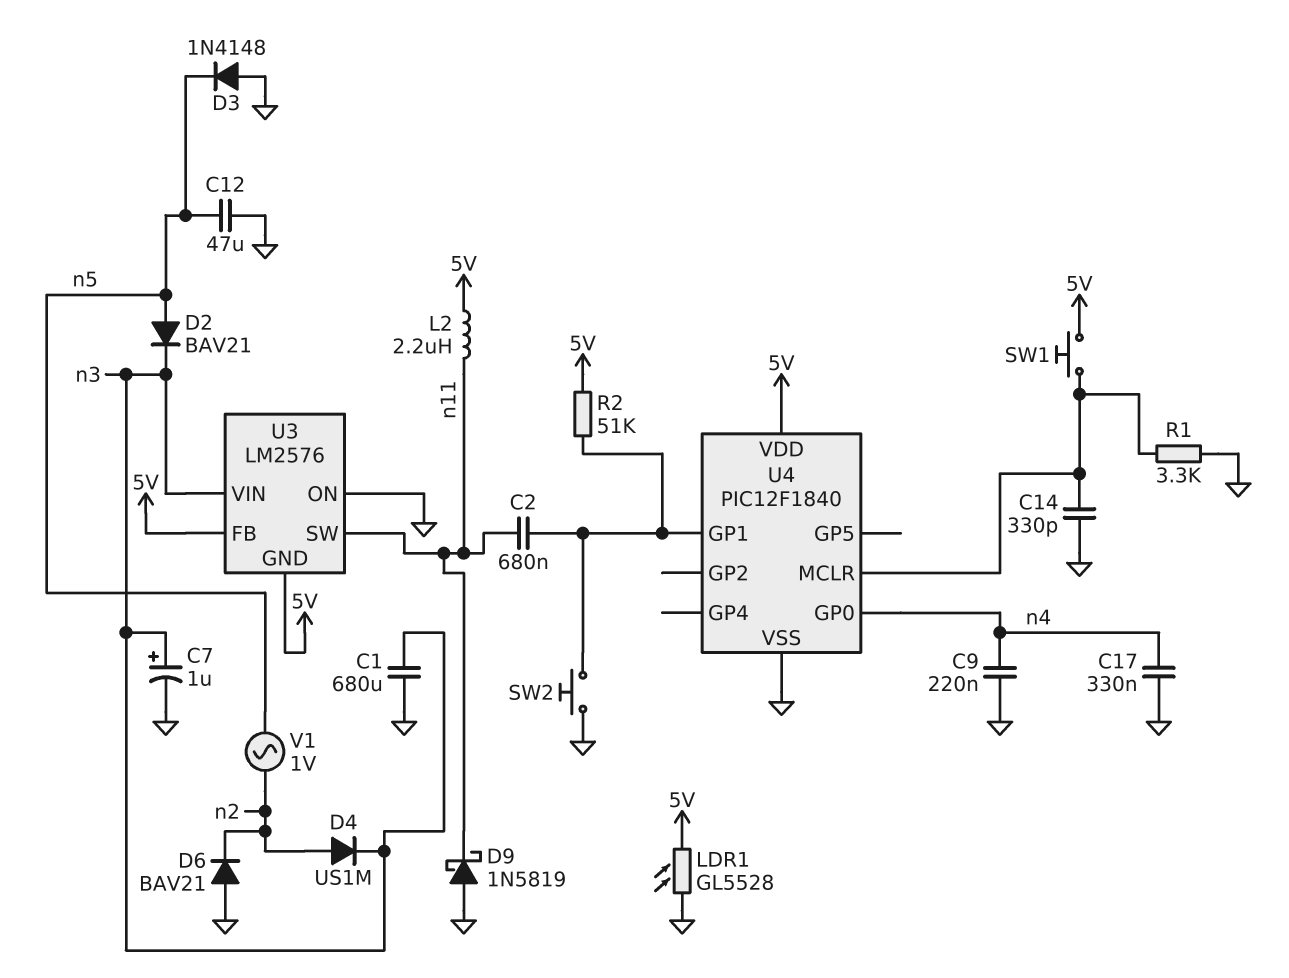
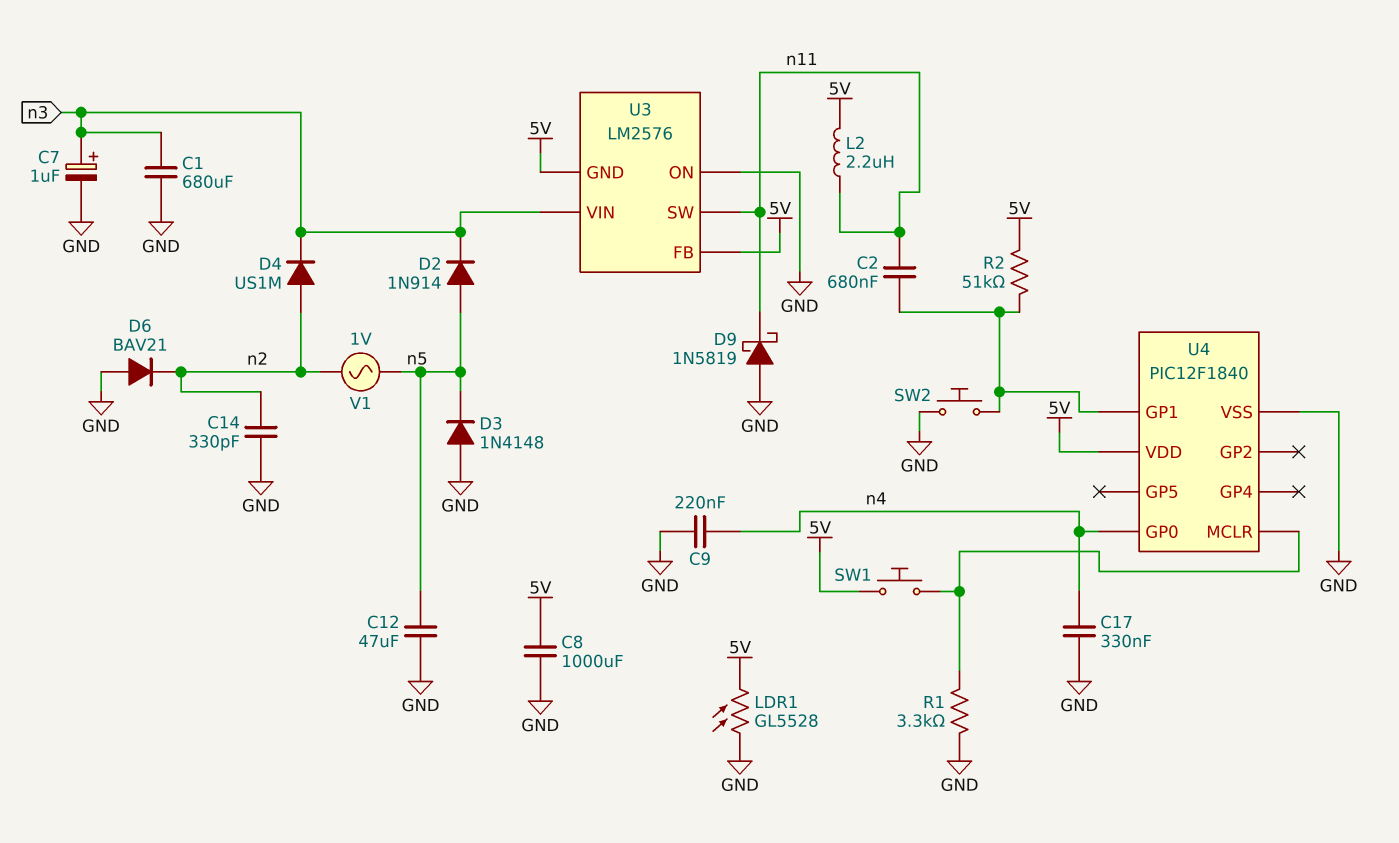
C8: none -> 1000uF (5V, GND)
C14: 330pF (GND, U4/MCLR) -> 330pF (GND, n2)
D2: diode BAV21 (A n5, K n3) -> diode 1N914 (A n5, K n3)

